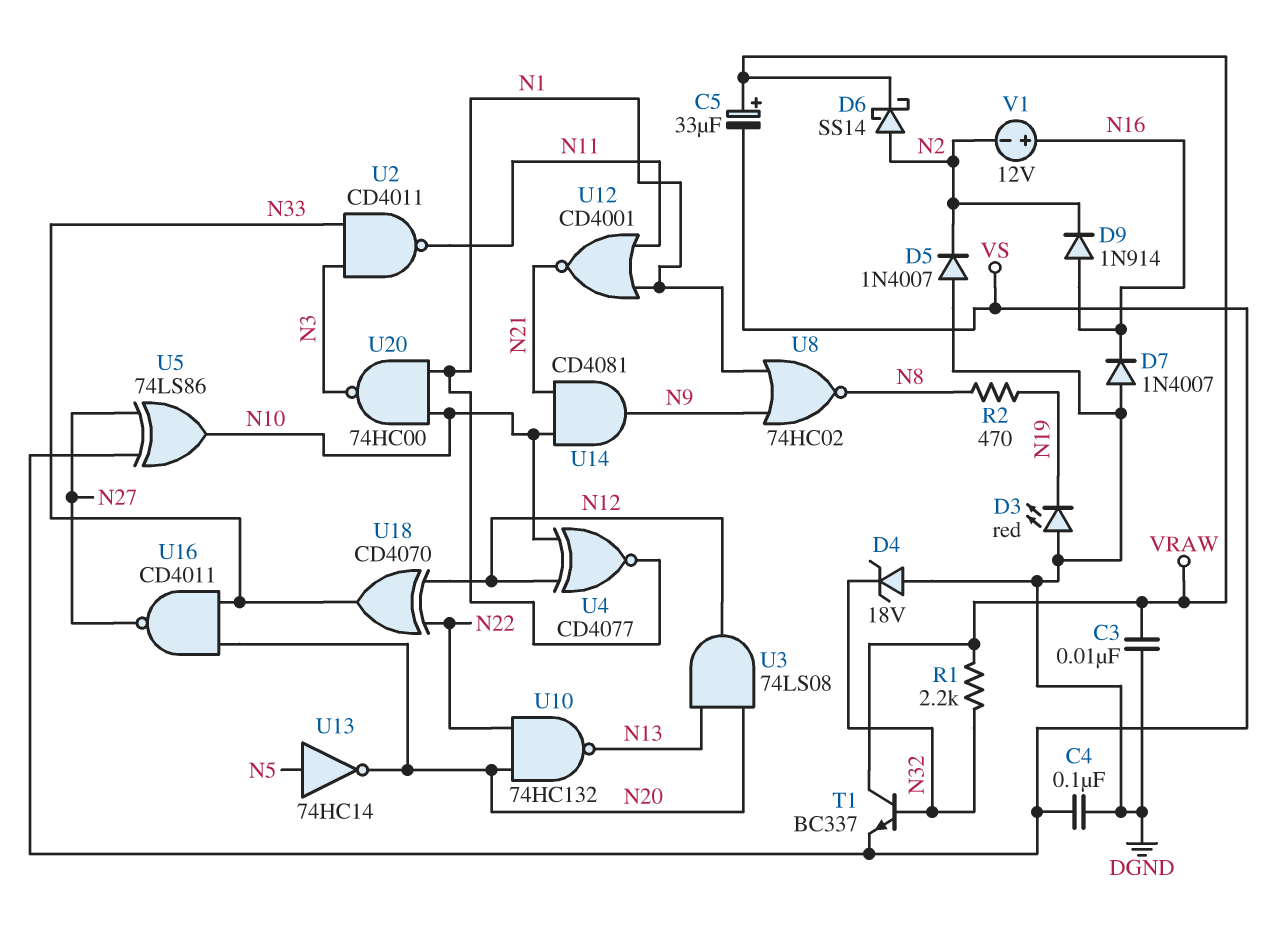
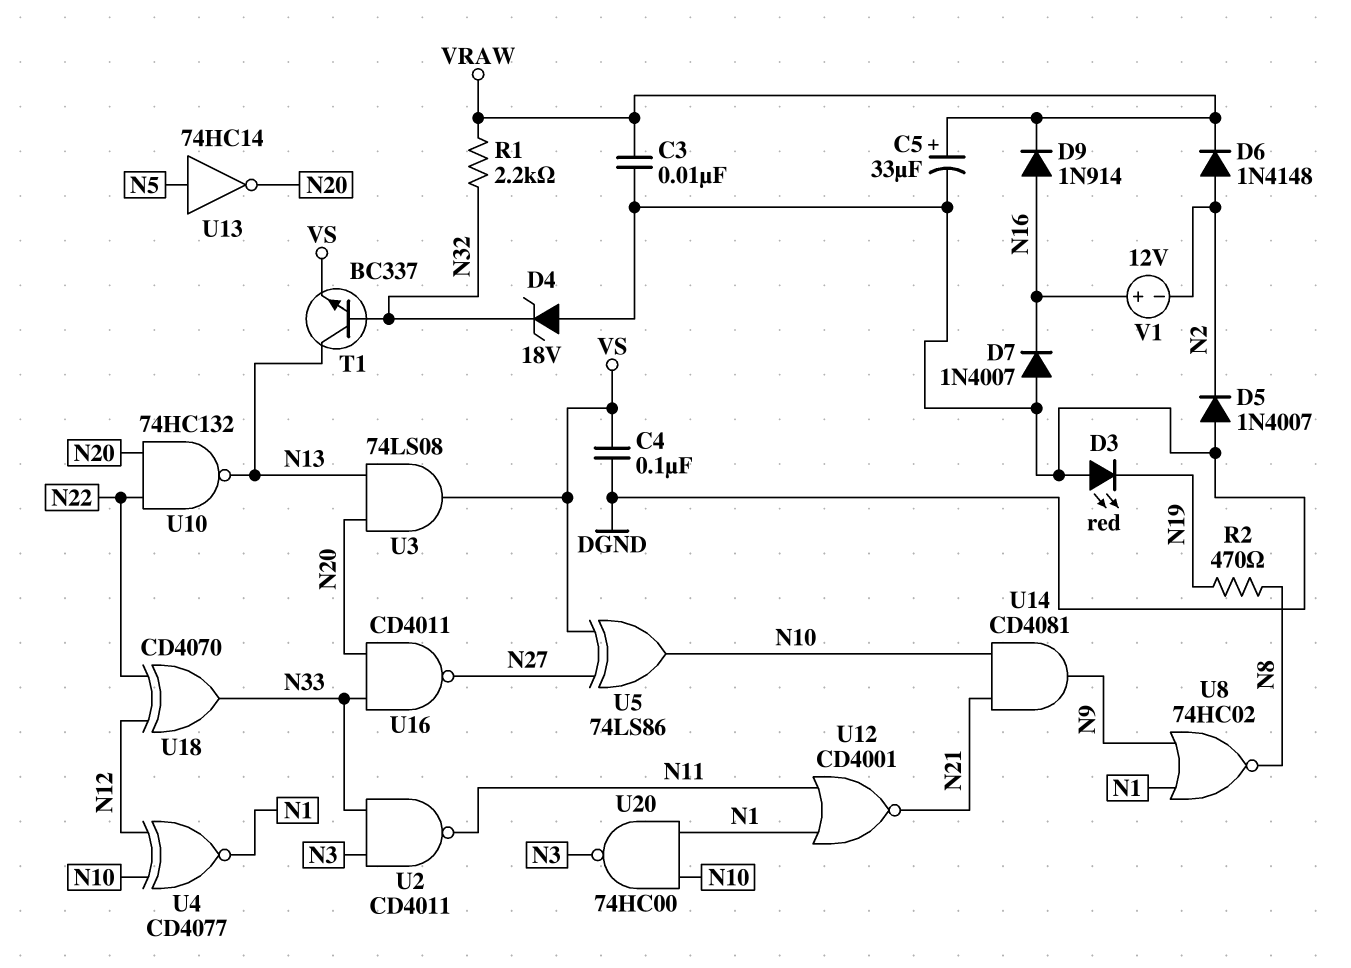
C5: 33uF (plus VRAW, minus VS) -> 33uF (plus VRAW, minus DGND)
D6: schottky SS14 (A N2, K VRAW) -> diode 1N4148 (A N2, K VRAW)
D9: diode 1N914 (A N16, K N2) -> diode 1N914 (A N16, K VRAW)
T1: NPN BC337 (B N32, C VRAW, E VS) -> NPN BC337 (B N32, C N13, E VS)
U3: AND 74LS08 (in N13, in N20, out N12) -> AND 74LS08 (in N13, in N20, out VS)

